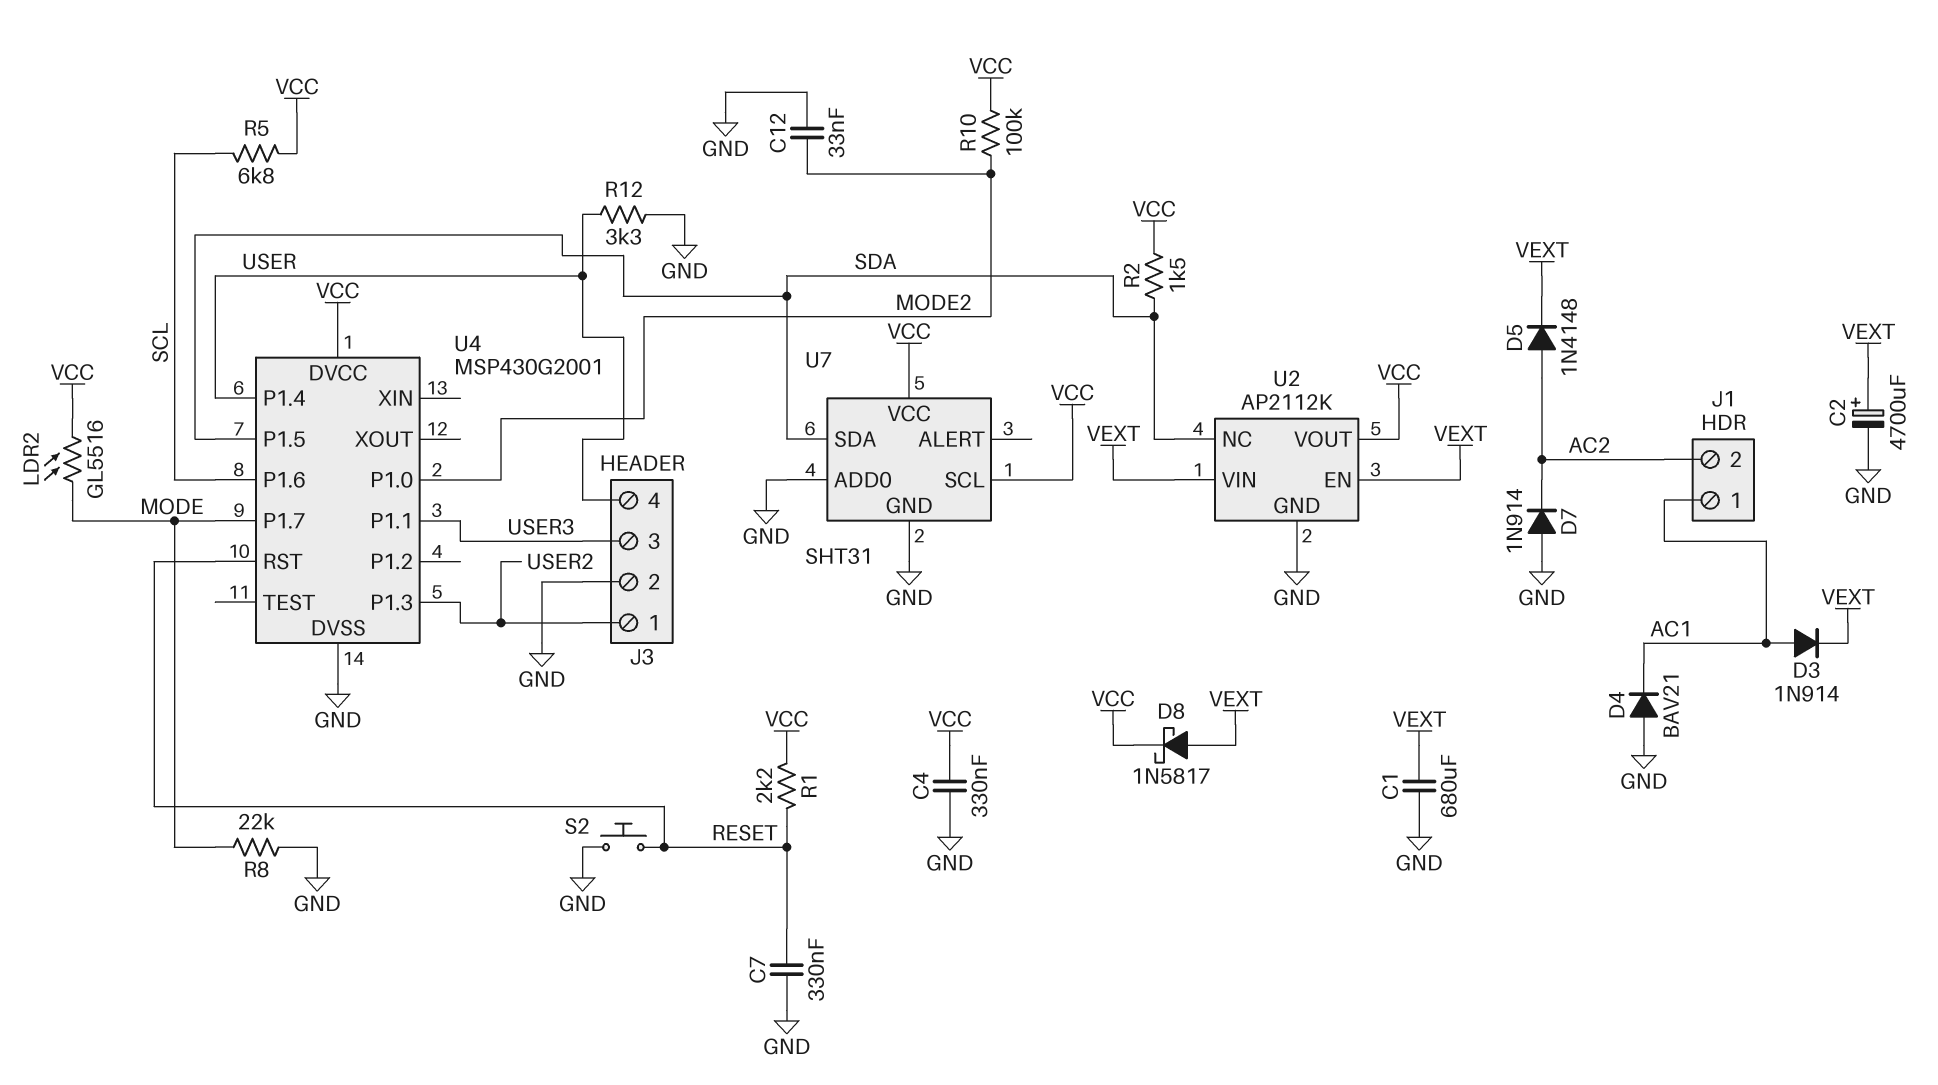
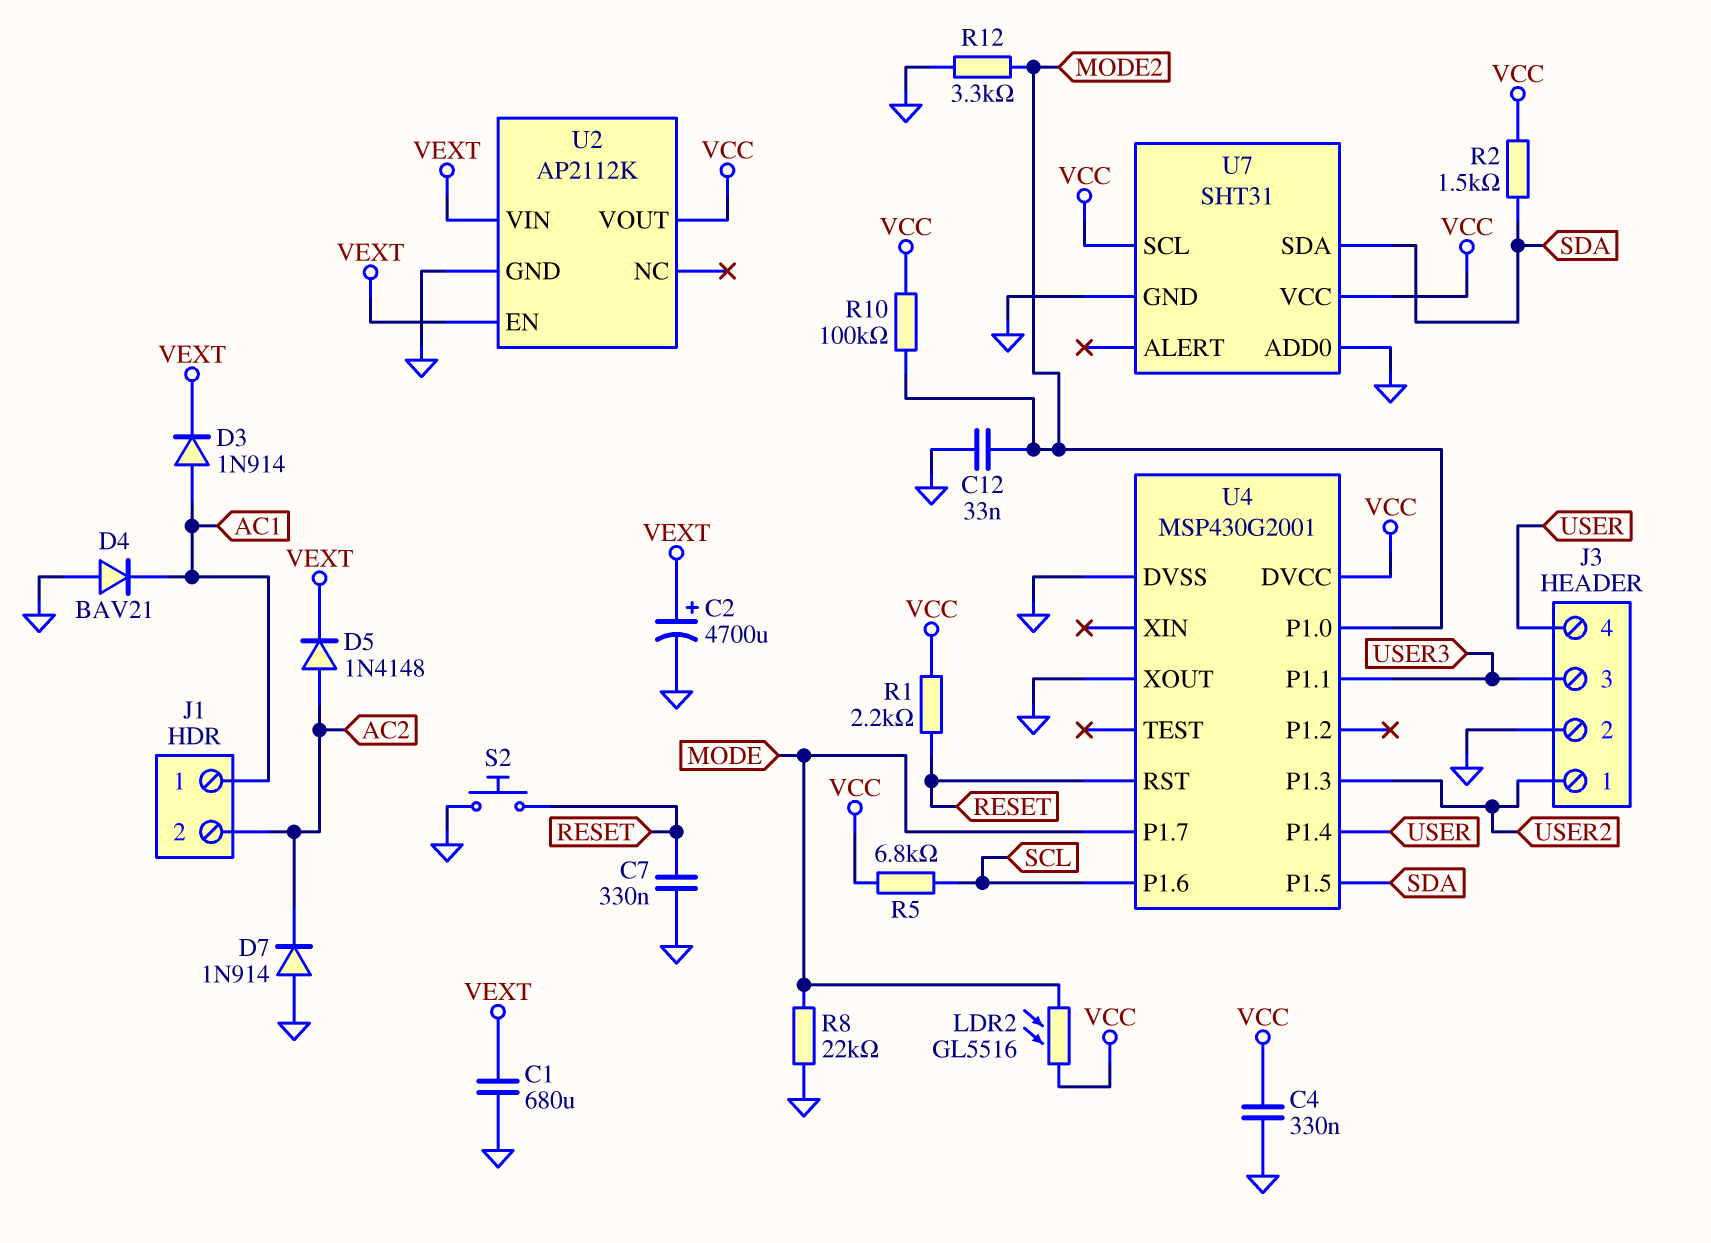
D8: schottky 1N5817 (A VEXT, K VCC) -> none
R12: 3.3k (GND, USER) -> 3.3k (GND, MODE2)
U2 pin NC: SDA -> none
U4 pin XOUT: none -> GND

